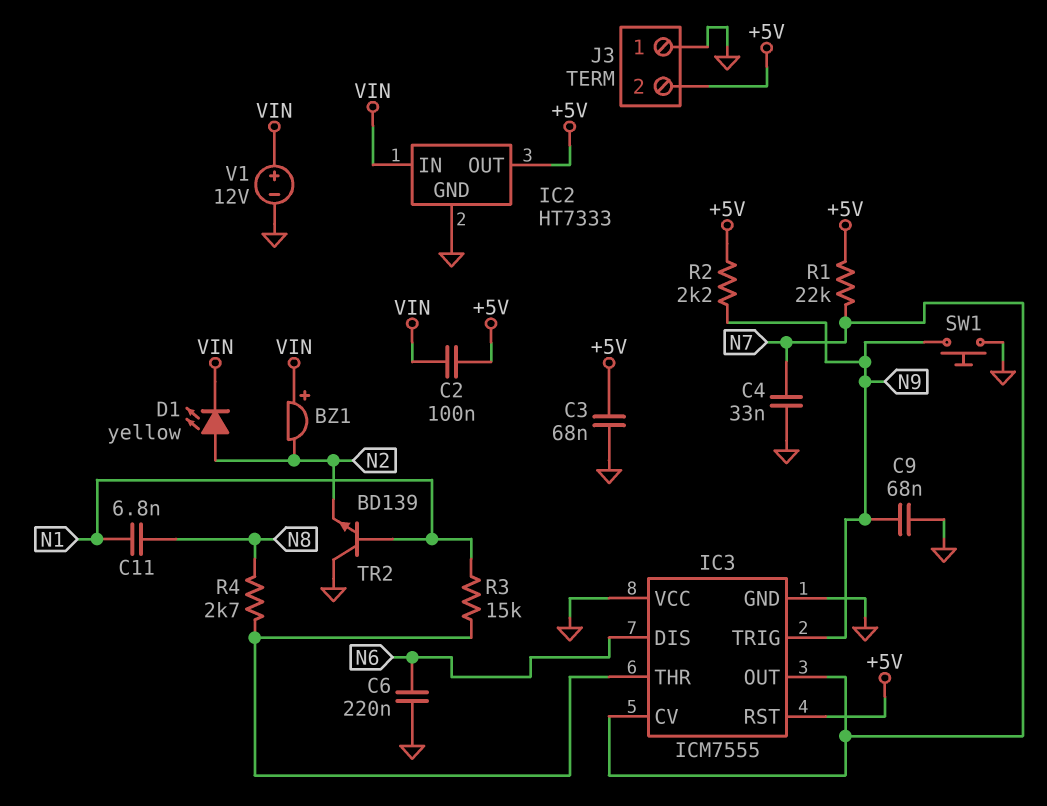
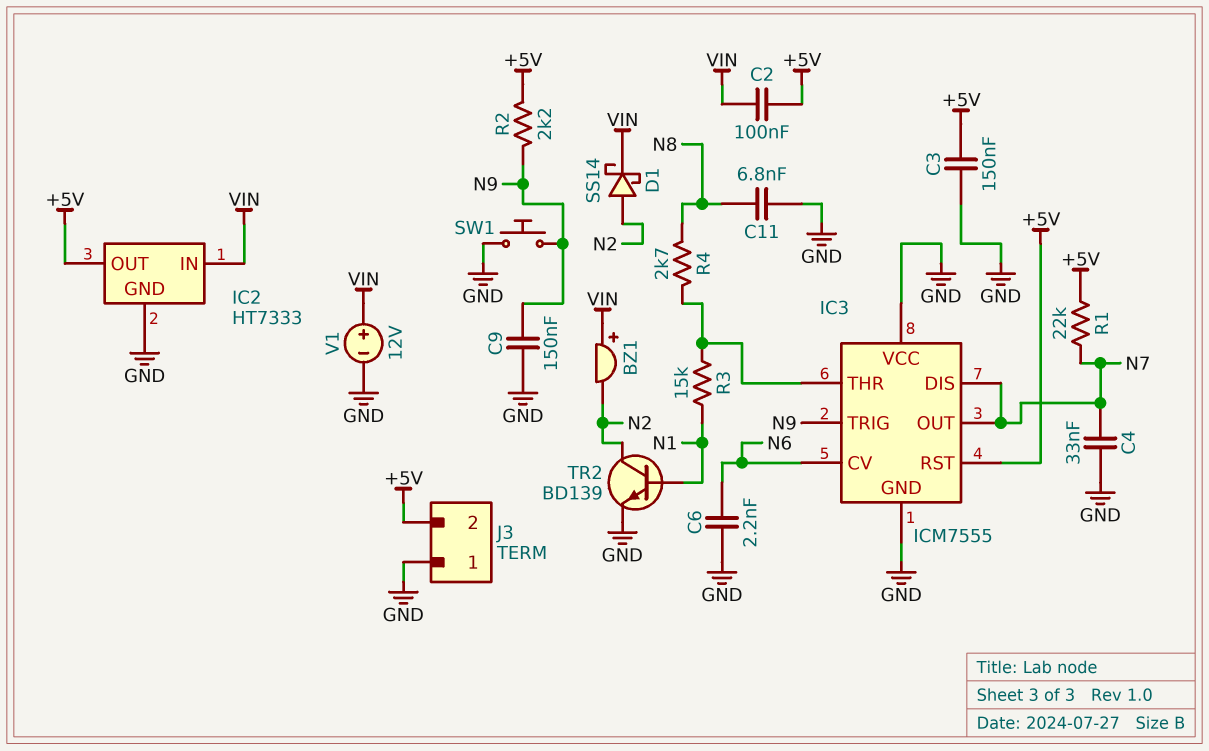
C3: 68nF (+5V, GND) -> 150nF (+5V, GND)
C6: 220nF (GND, N6) -> 2.2nF (GND, N6)
C9: 68nF (GND, N9) -> 150nF (GND, N9)
C11: 6.8nF (N1, N8) -> 6.8nF (GND, N8)
D1: LED yellow (A N2, K VIN) -> schottky SS14 (A N2, K VIN)
IC3 pin CV: N7 -> N6
IC3 pin DIS: N6 -> N7
TR2: NPN BD139 (B N1, C GND, E N2) -> NPN BD139 (B N1, C N2, E GND)

